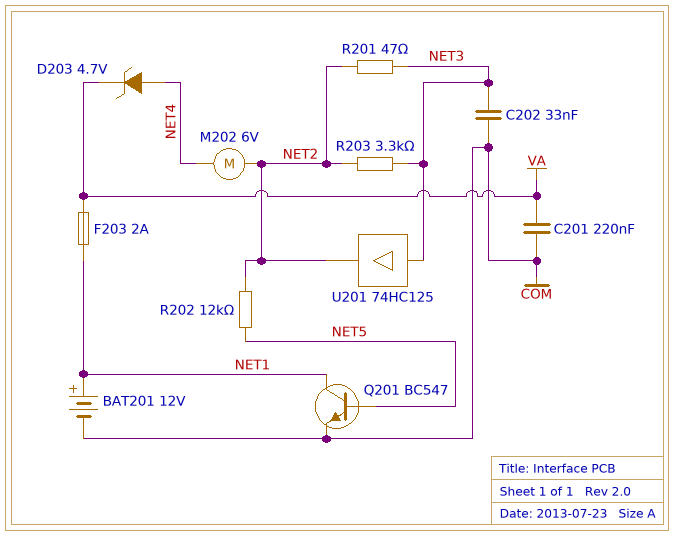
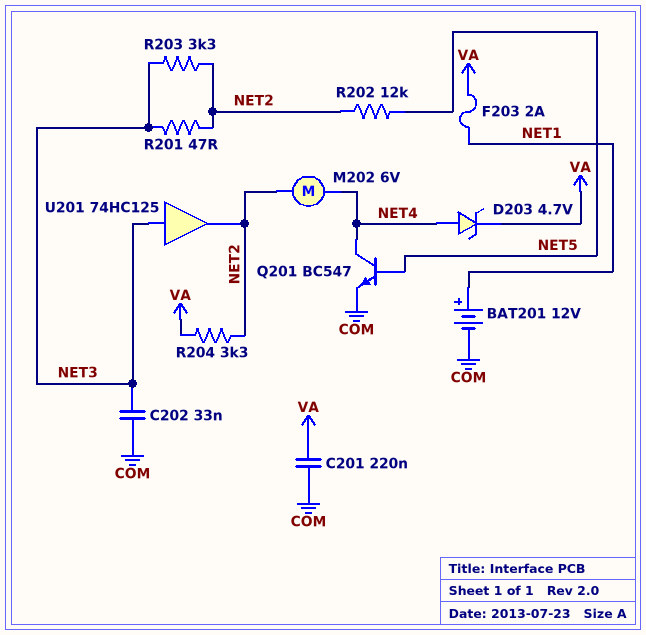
Q201: NPN BC547 (B NET5, C NET1, E COM) -> NPN BC547 (B NET5, C NET4, E COM)
R204: none -> 3.3k (NET2, VA)

